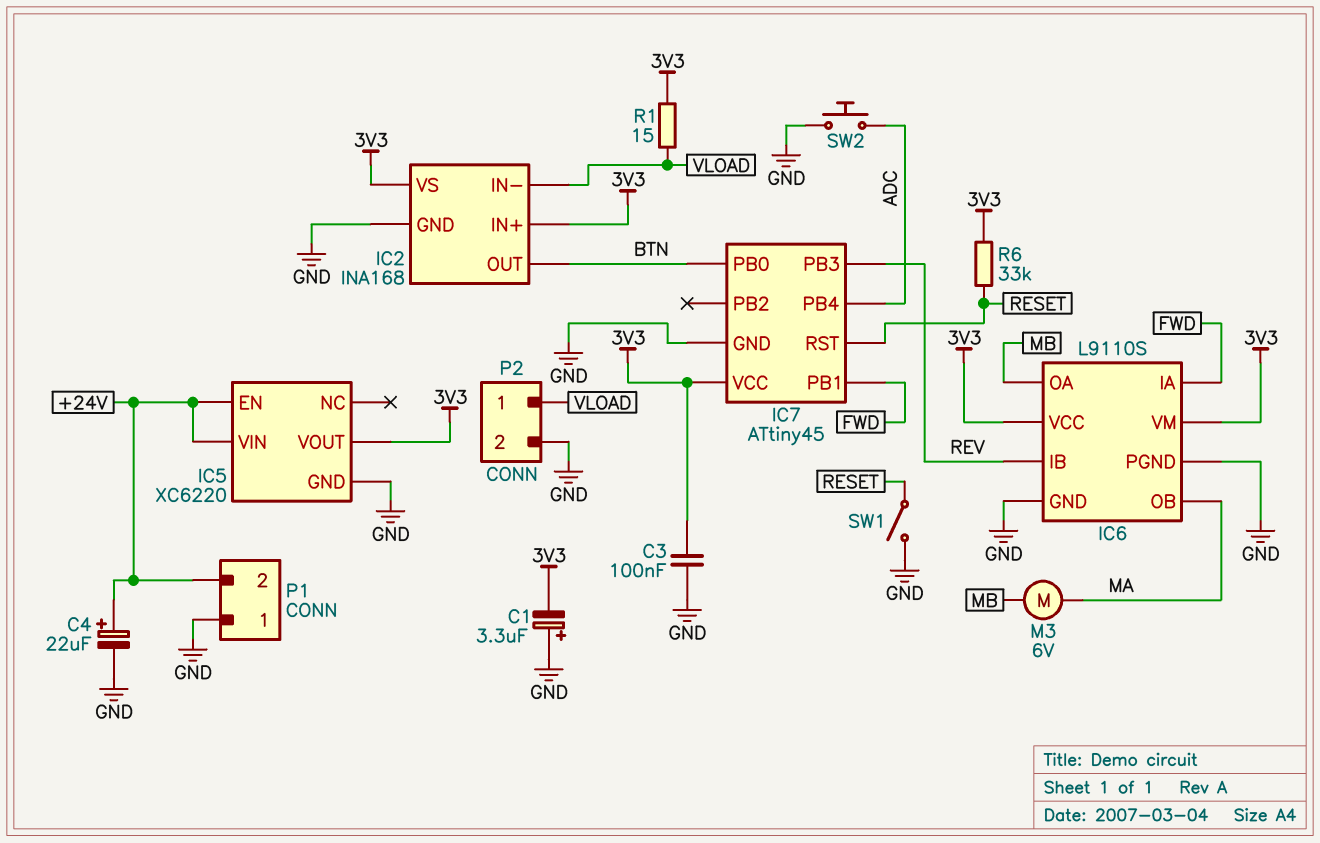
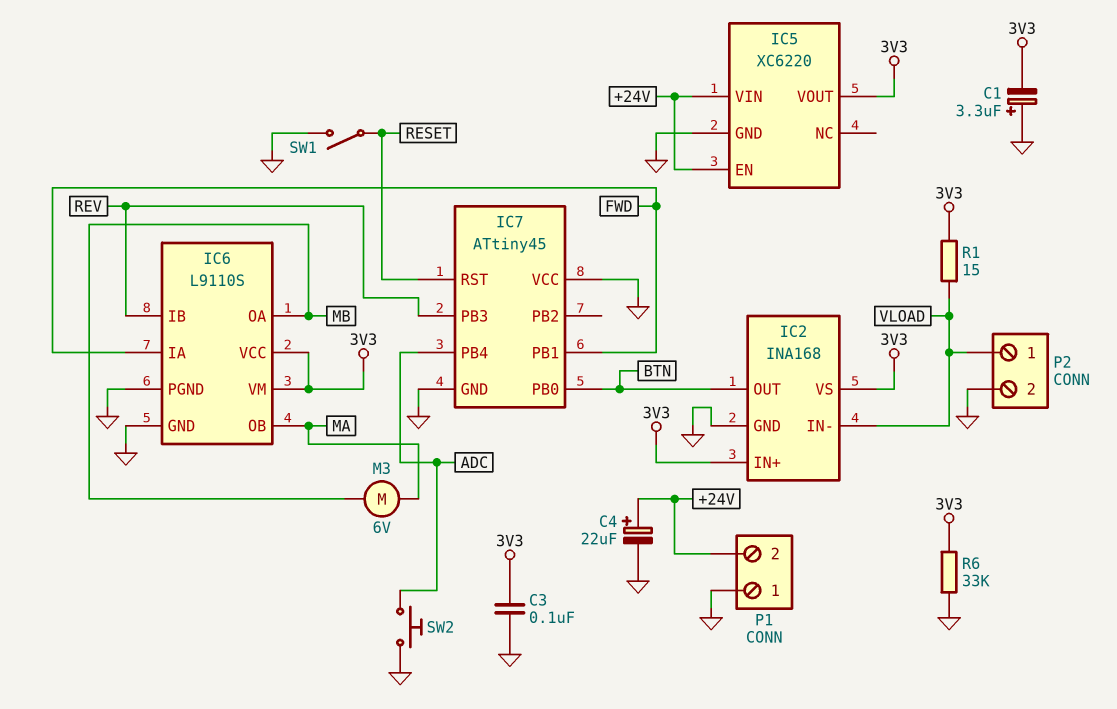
IC7 pin VCC: 3V3 -> GND
R6: 33k (3V3, RESET) -> 33k (3V3, GND)

